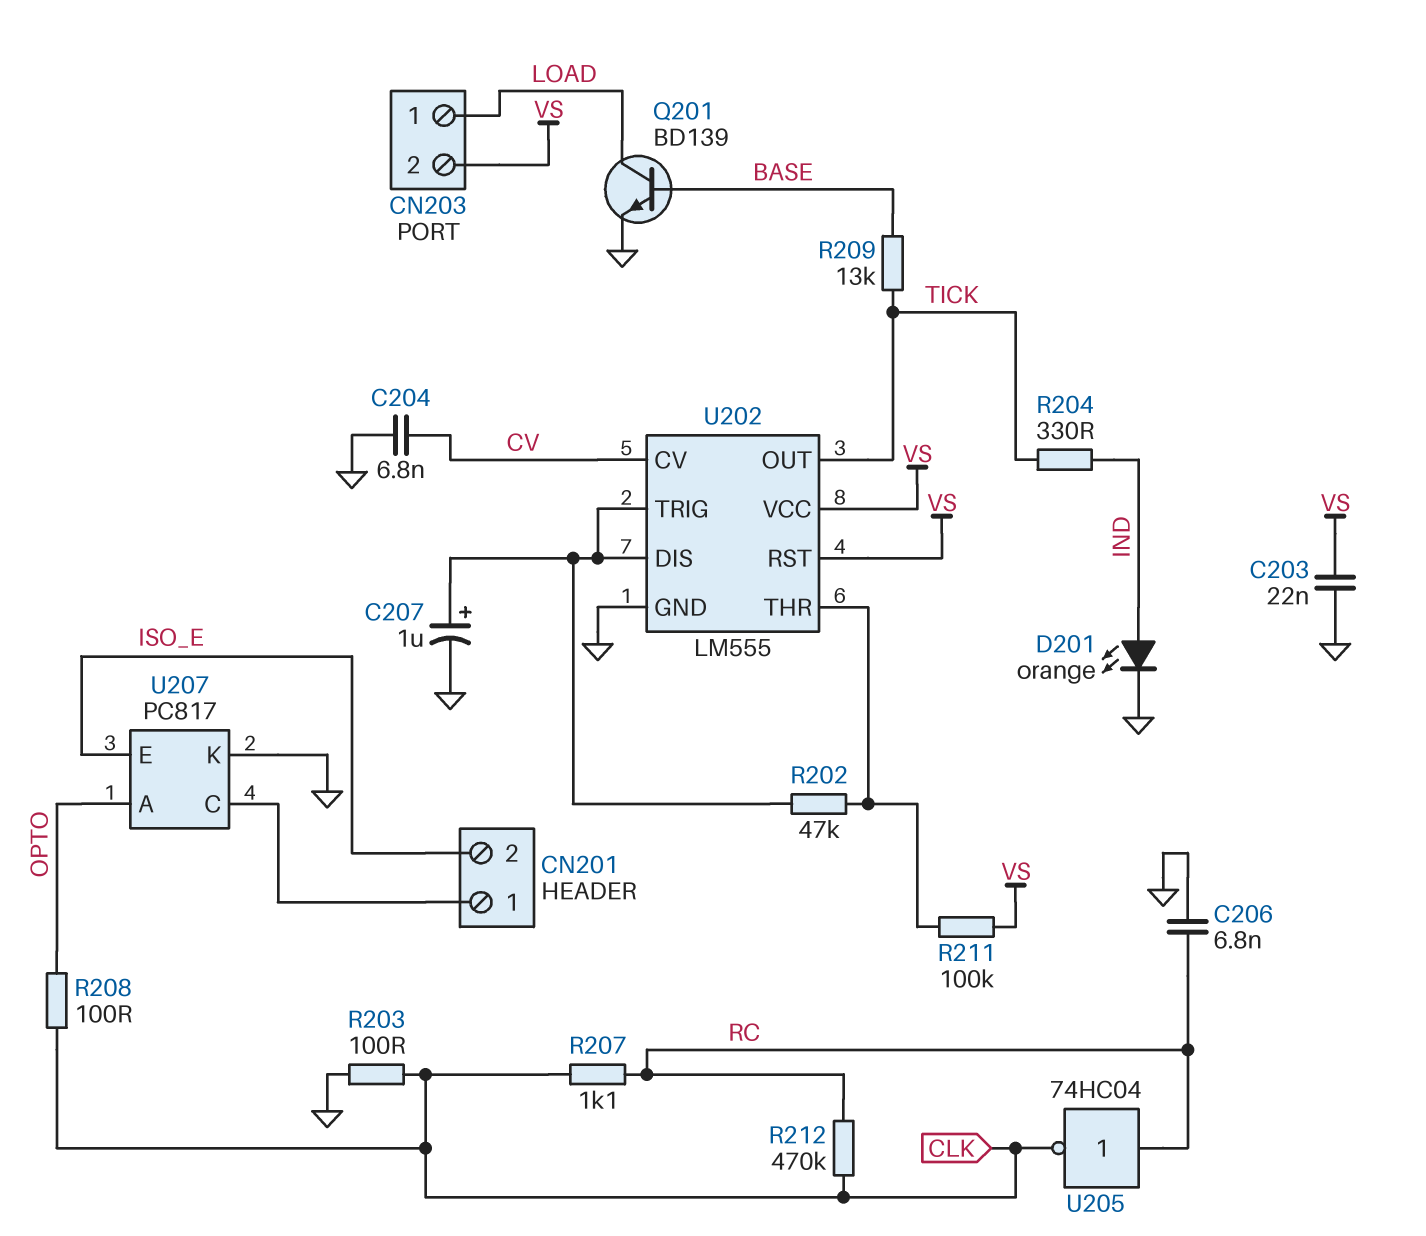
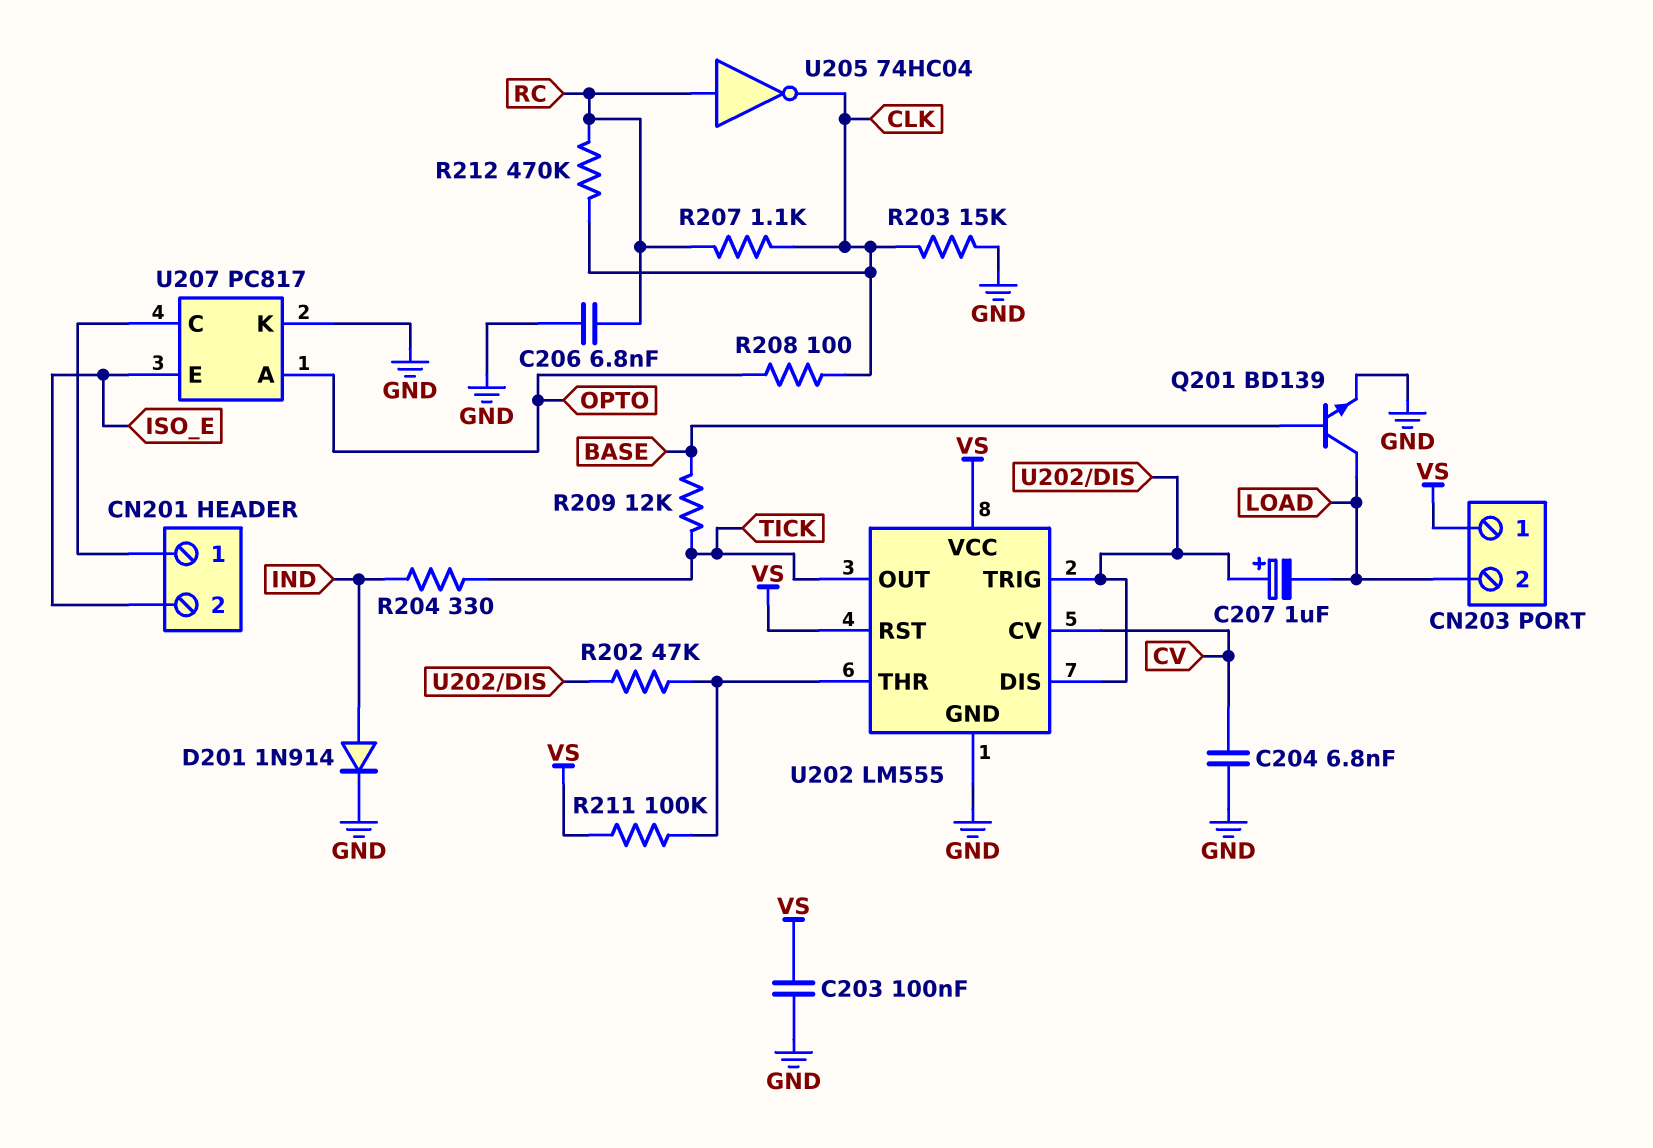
C203: 22nF (GND, VS) -> 100nF (GND, VS)
C207: 1uF (plus U202/DIS, minus GND) -> 1uF (plus U202/DIS, minus LOAD)
CN203 pin 1: LOAD -> VS
CN203 pin 2: VS -> LOAD
D201: LED orange (A IND, K GND) -> diode 1N914 (A IND, K GND)
R203: 100 (CLK, GND) -> 15k (CLK, GND)
R209: 13k (BASE, TICK) -> 12k (BASE, TICK)

